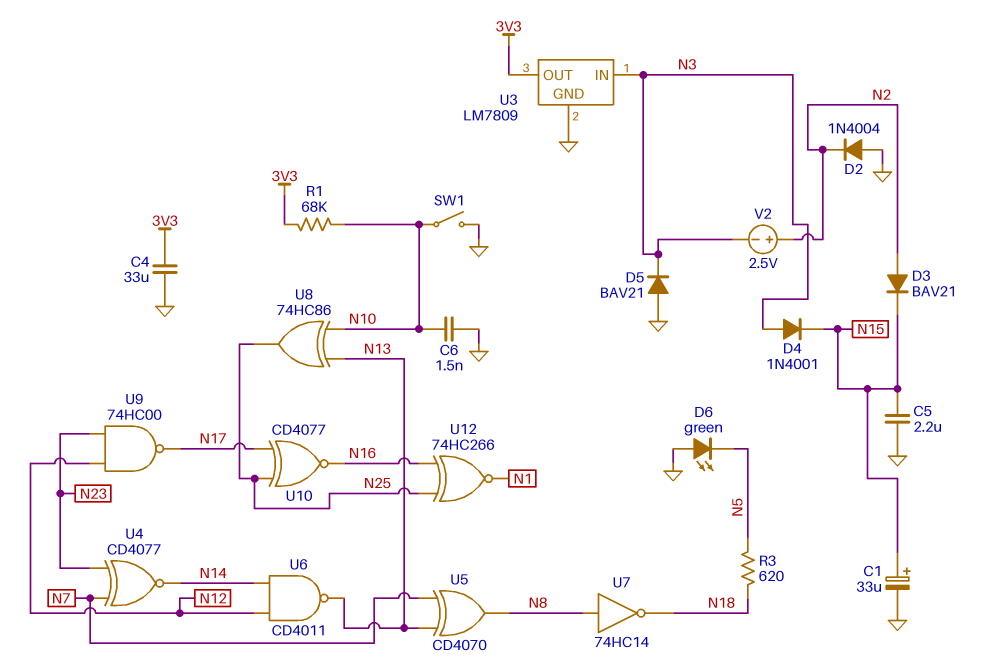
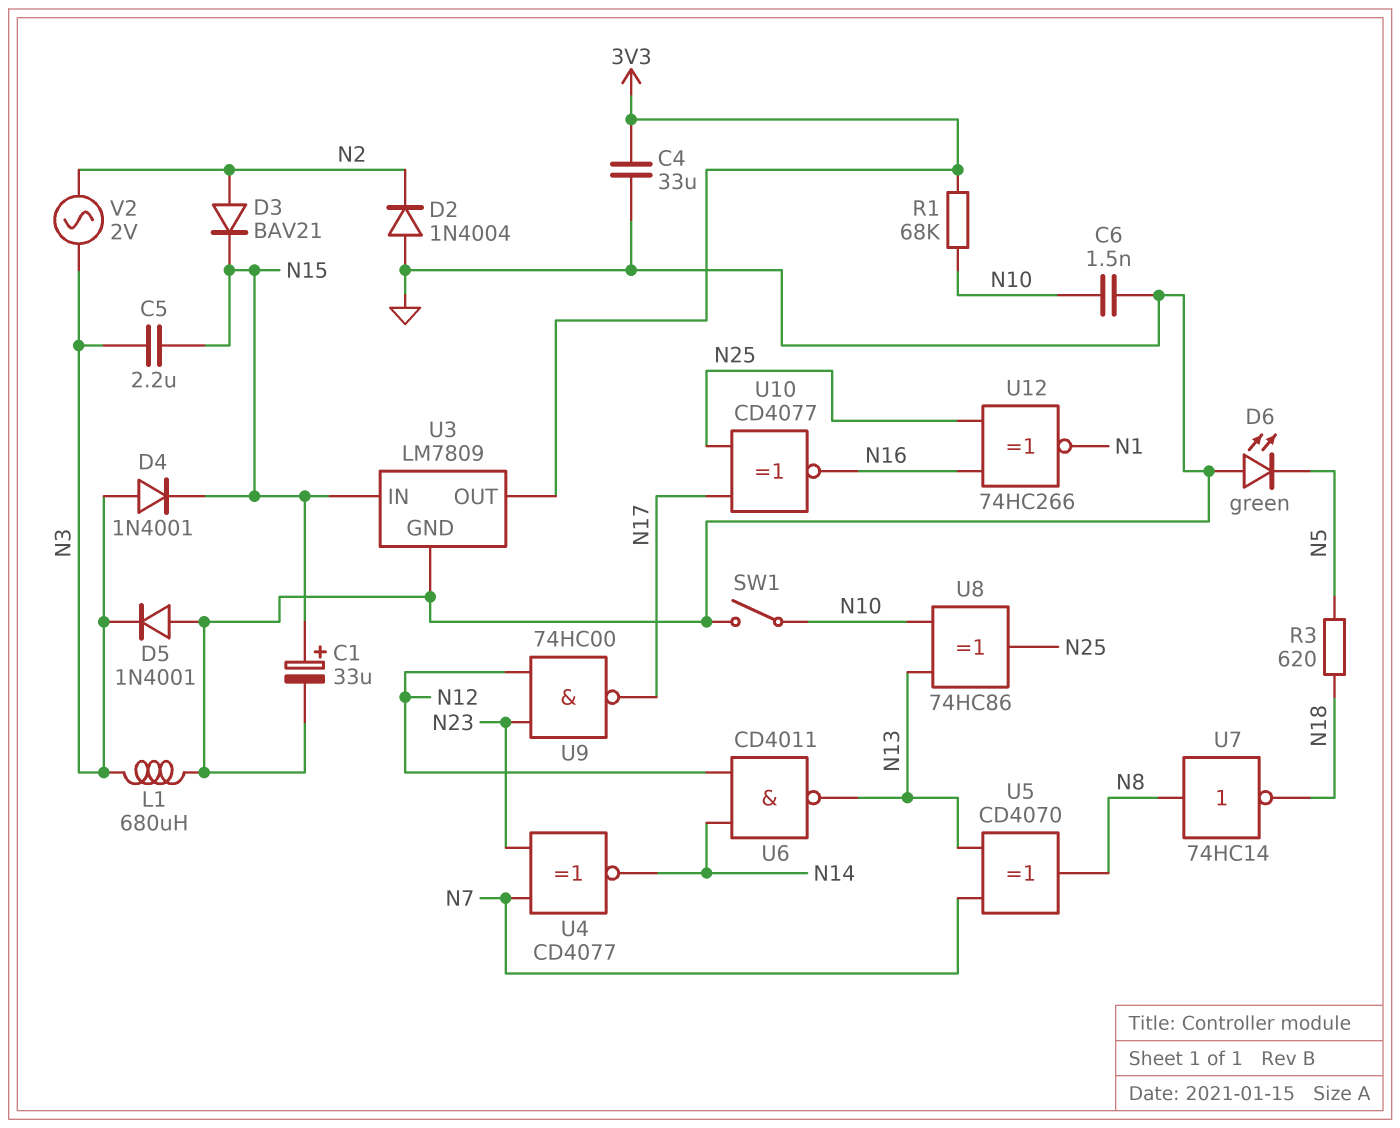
C5: 2.2uF (GND, N15) -> 2.2uF (N3, N15)
D5: diode BAV21 (A GND, K N3) -> diode 1N4001 (A GND, K N3)
L1: none -> 680uH (GND, N3)
U3 pin IN: N3 -> N15
V2: 2.5V (plus N2, minus N3) -> AC 2V (N2, N3)

